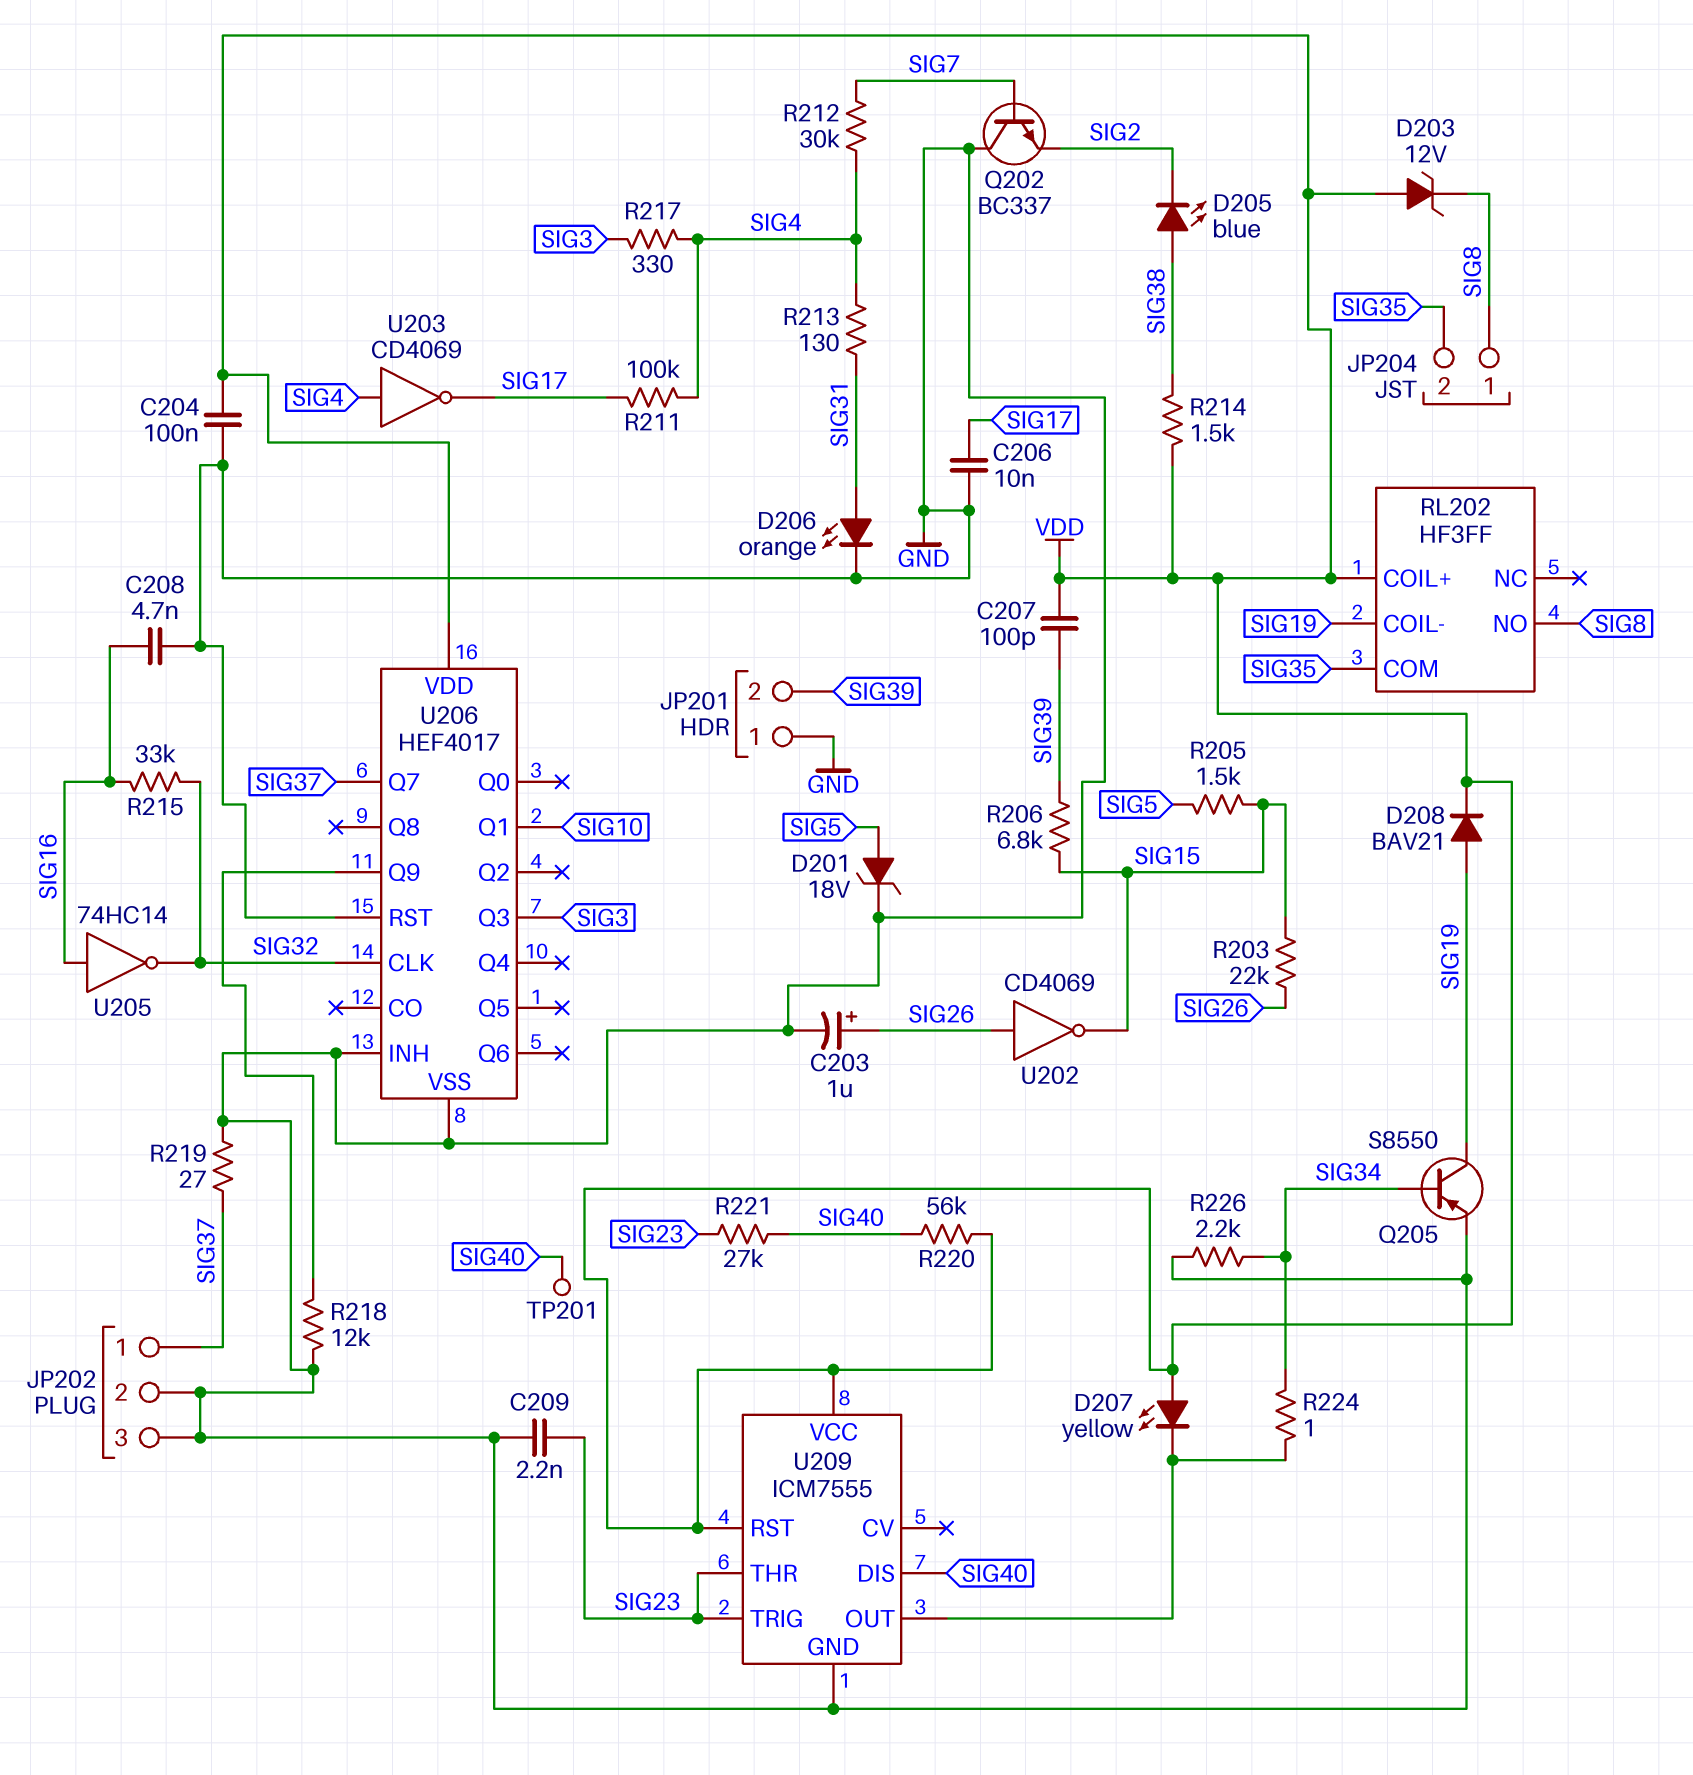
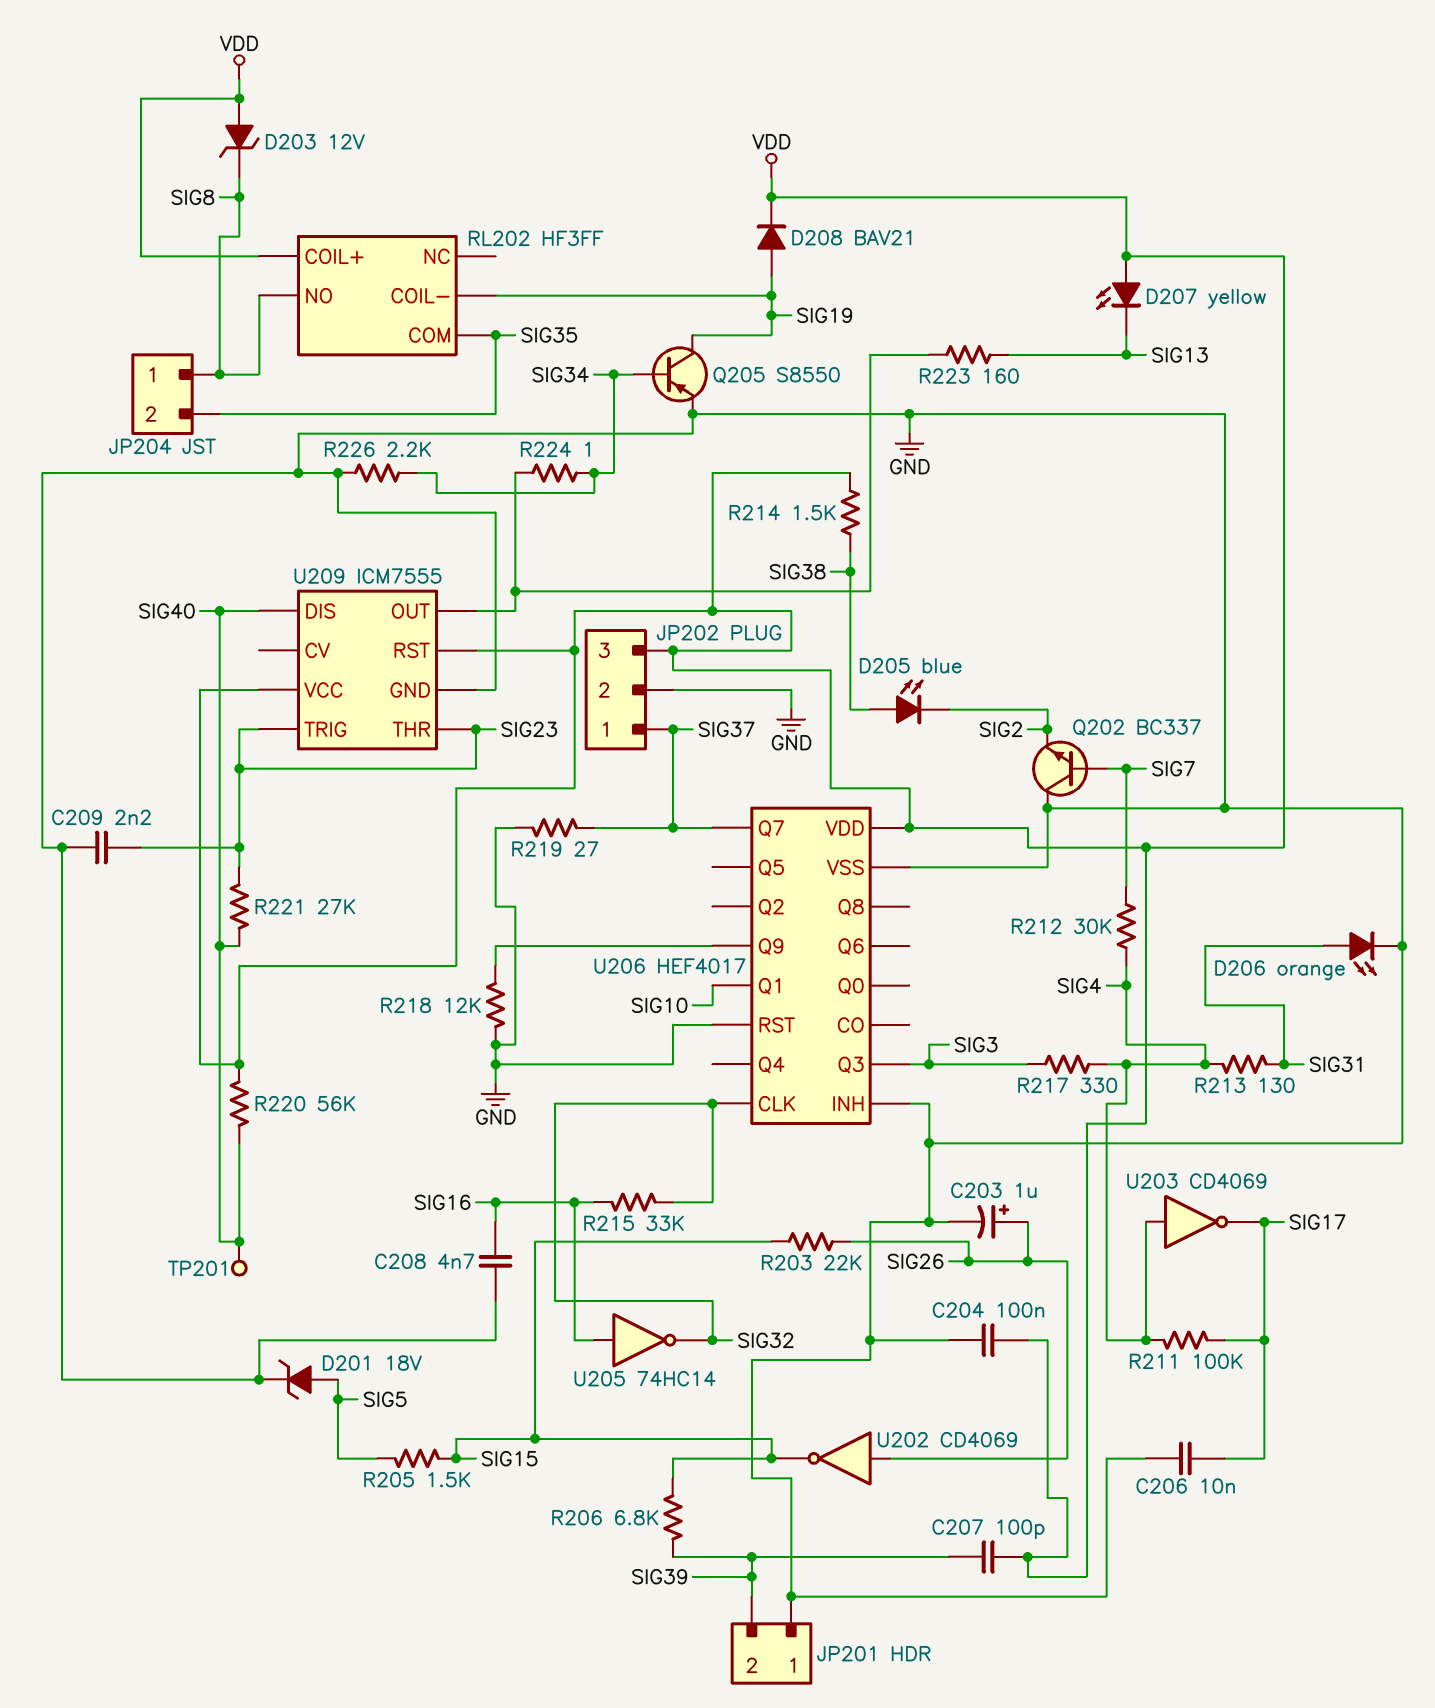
D207: LED yellow (A VDD, K U209/OUT) -> LED yellow (A VDD, K SIG13)
JP202 pin 3: GND -> VDD
R223: none -> 160 (SIG13, U209/OUT)

